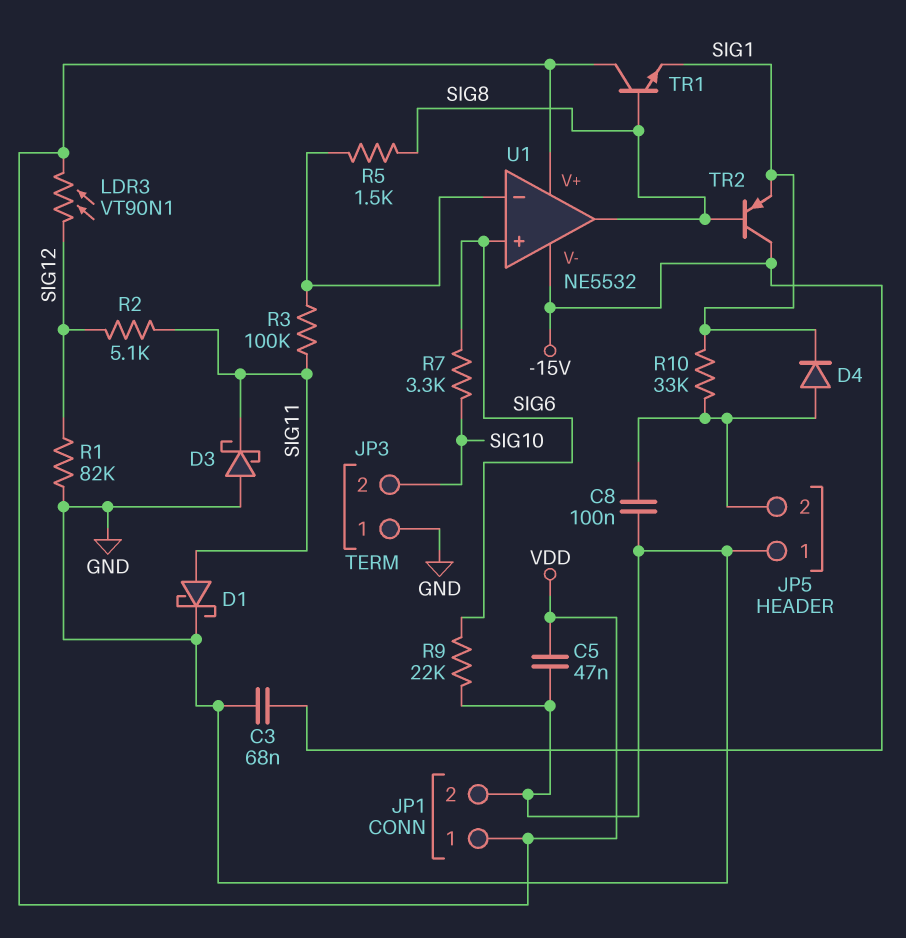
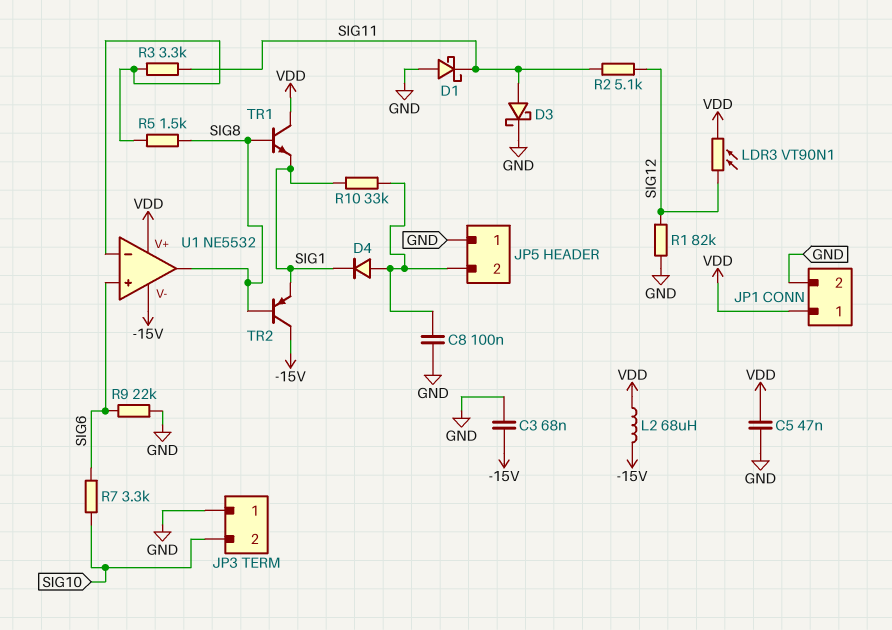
D1: schottky (A SIG11, K GND) -> schottky (A GND, K SIG11)
D3: schottky (A GND, K SIG11) -> schottky (A SIG11, K GND)
L2: none -> 68uH (-15V, VDD)
R3: 100k (SIG11, U1/in-) -> 3.3k (SIG11, U1/in-)

